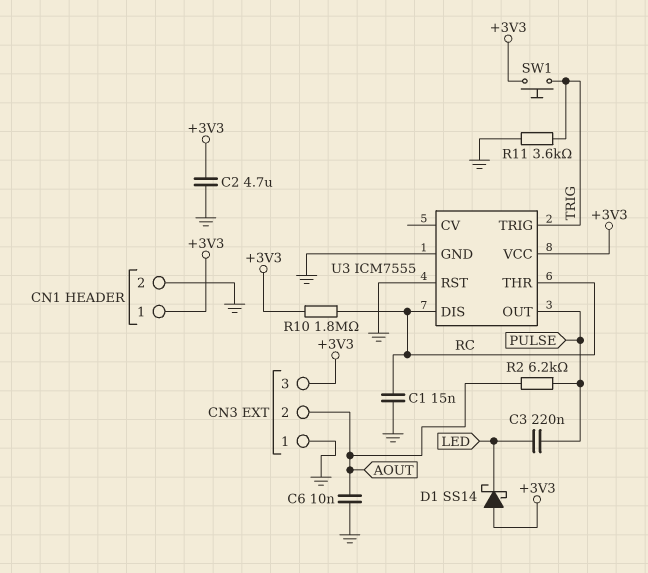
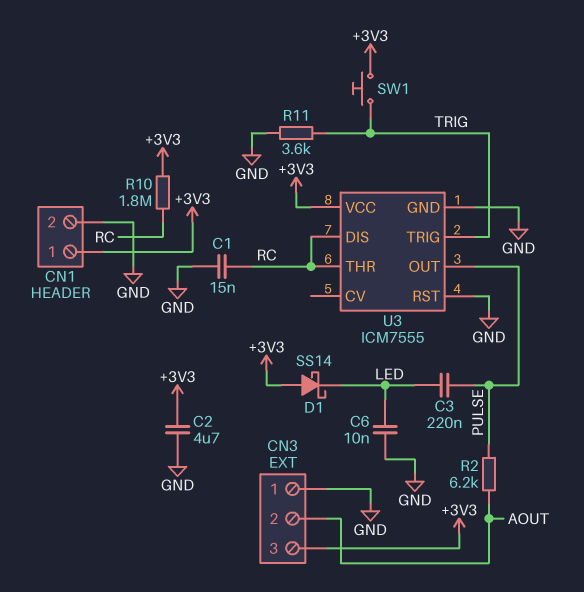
C6: 10nF (AOUT, GND) -> 10nF (GND, LED)

